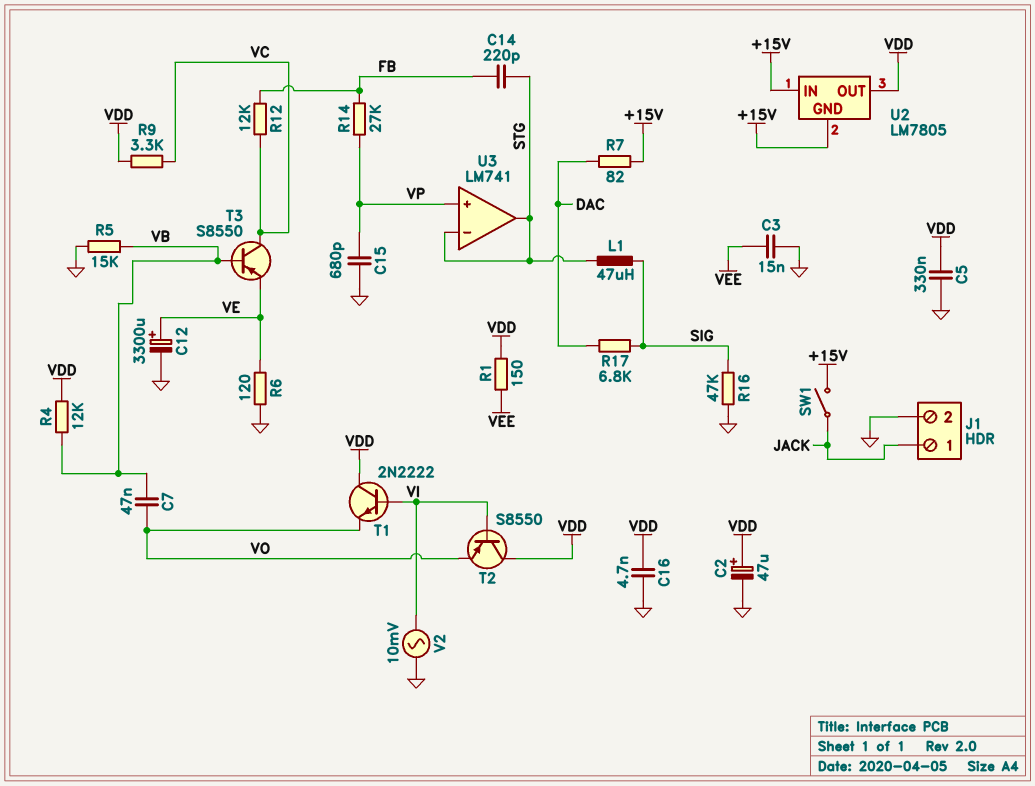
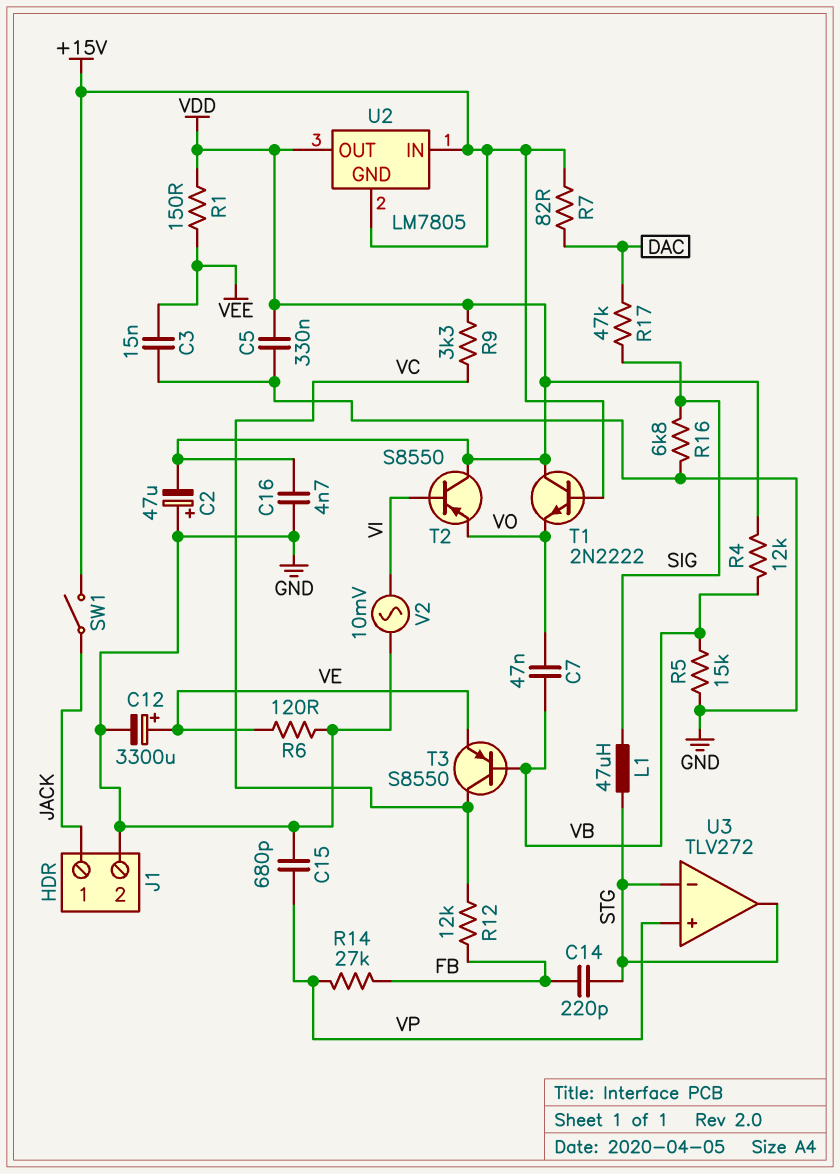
C2: 47uF (plus VDD, minus GND) -> 47uF (plus GND, minus VDD)
R16: 47k (GND, SIG) -> 6.8k (GND, SIG)
R17: 6.8k (DAC, SIG) -> 47k (DAC, SIG)
T1: NPN 2N2222 (B VI, C VDD, E VO) -> NPN 2N2222 (B +15V, C VDD, E VO)
U3: LM741 -> TLV272

